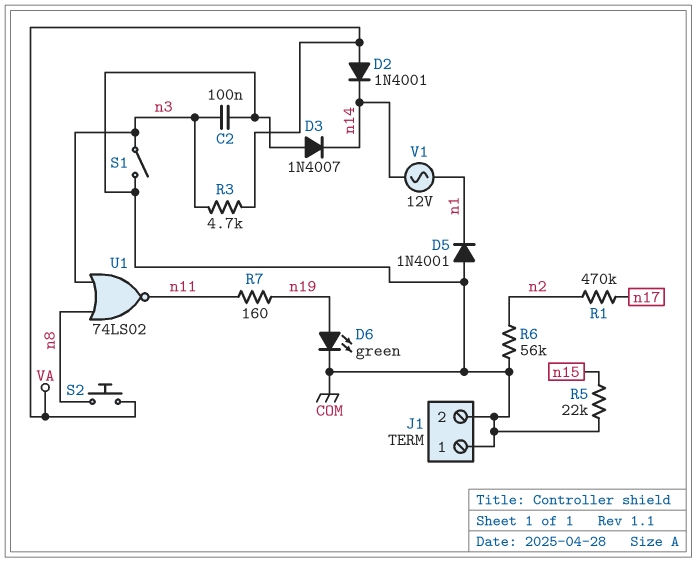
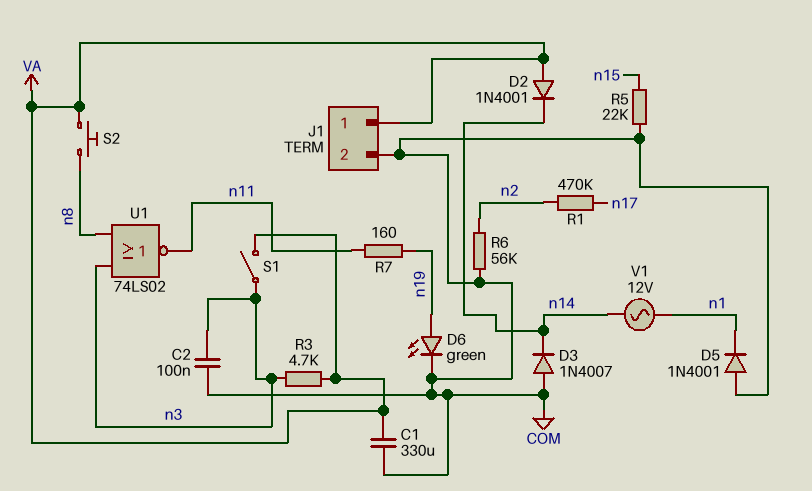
C1: none -> 330uF (COM, VA)
J1 pin 1: COM -> VA
S1: switch (COM, n3) -> switch (VA, n3)

